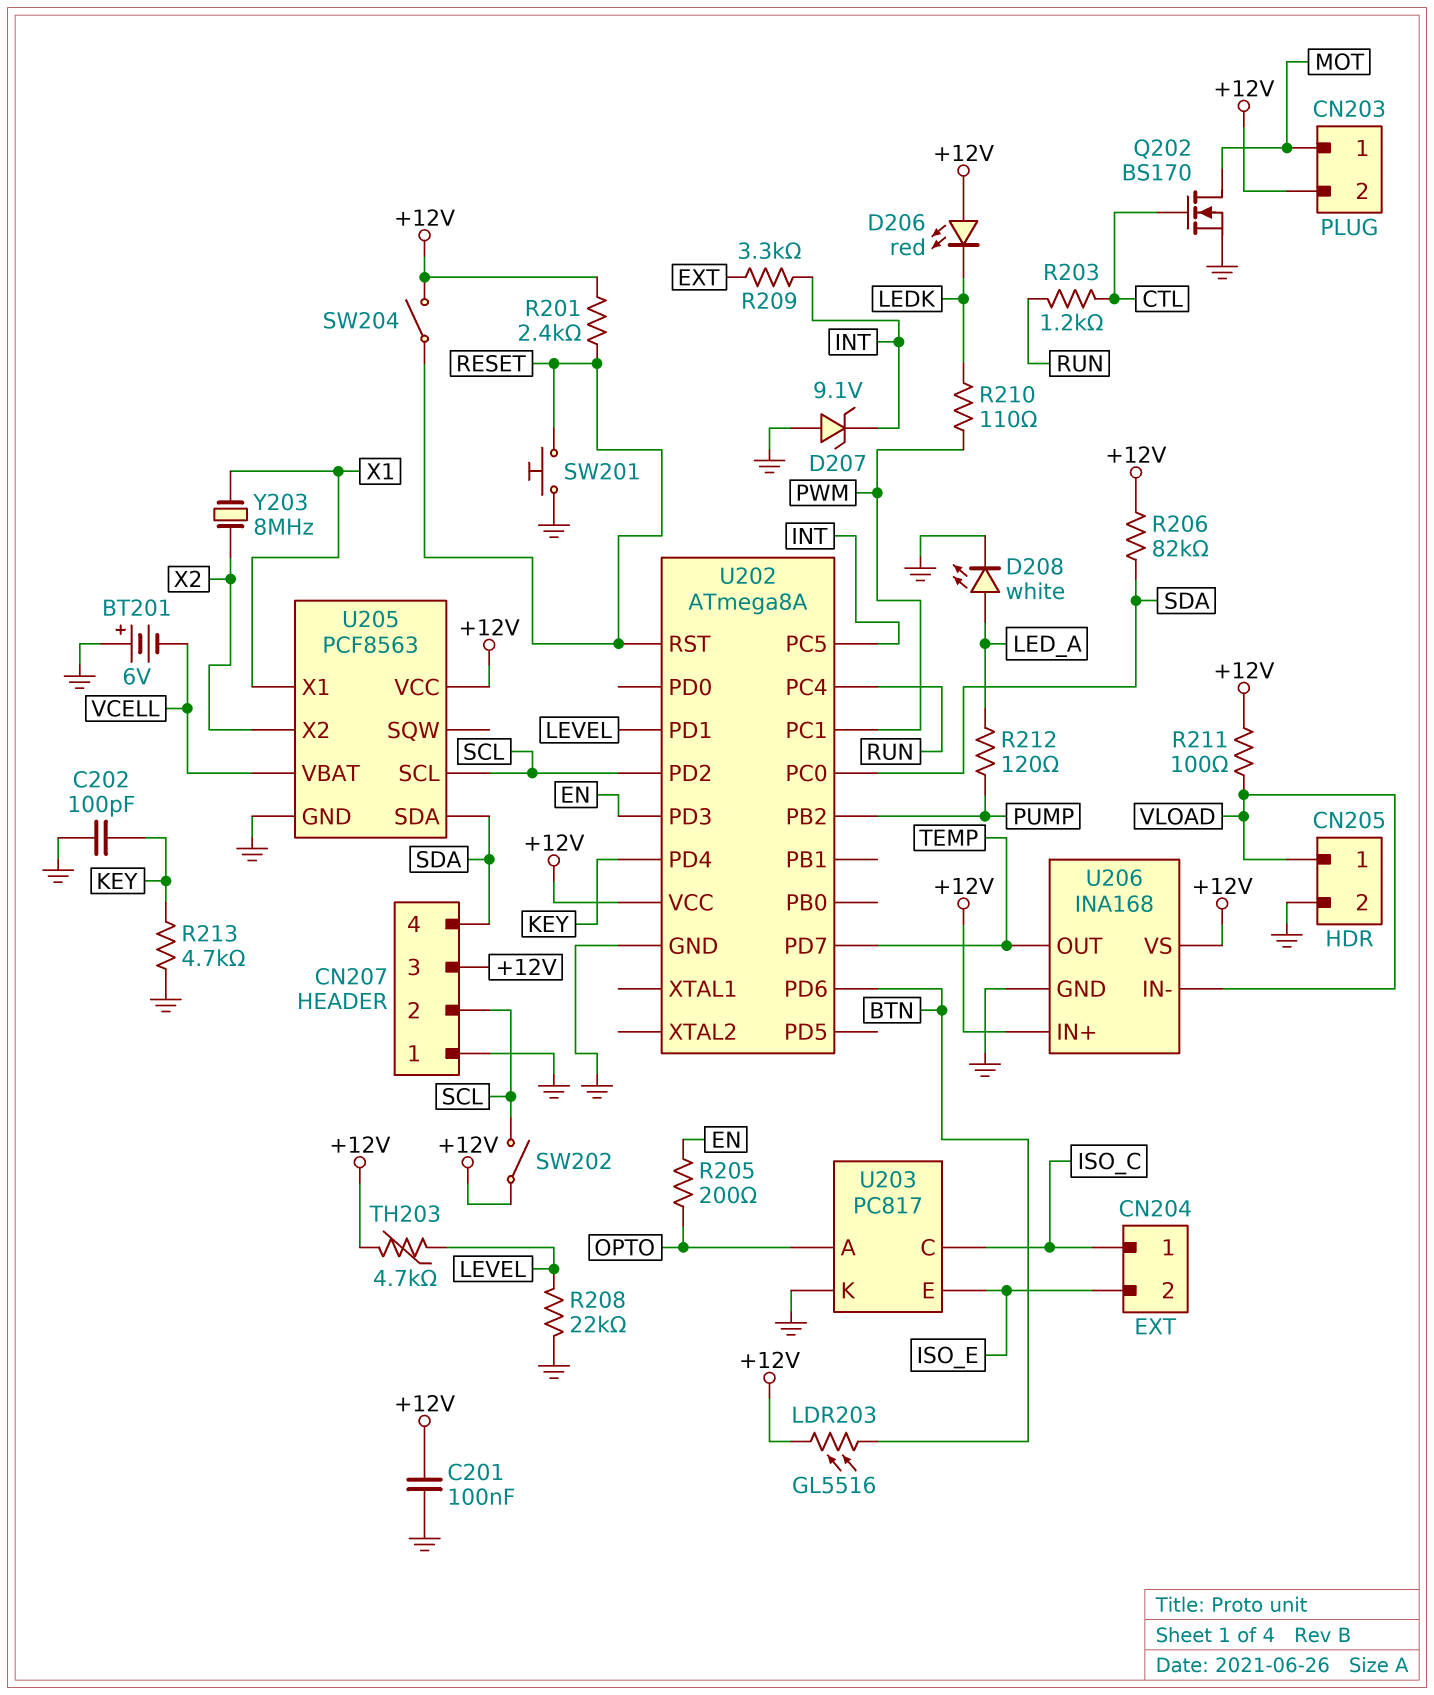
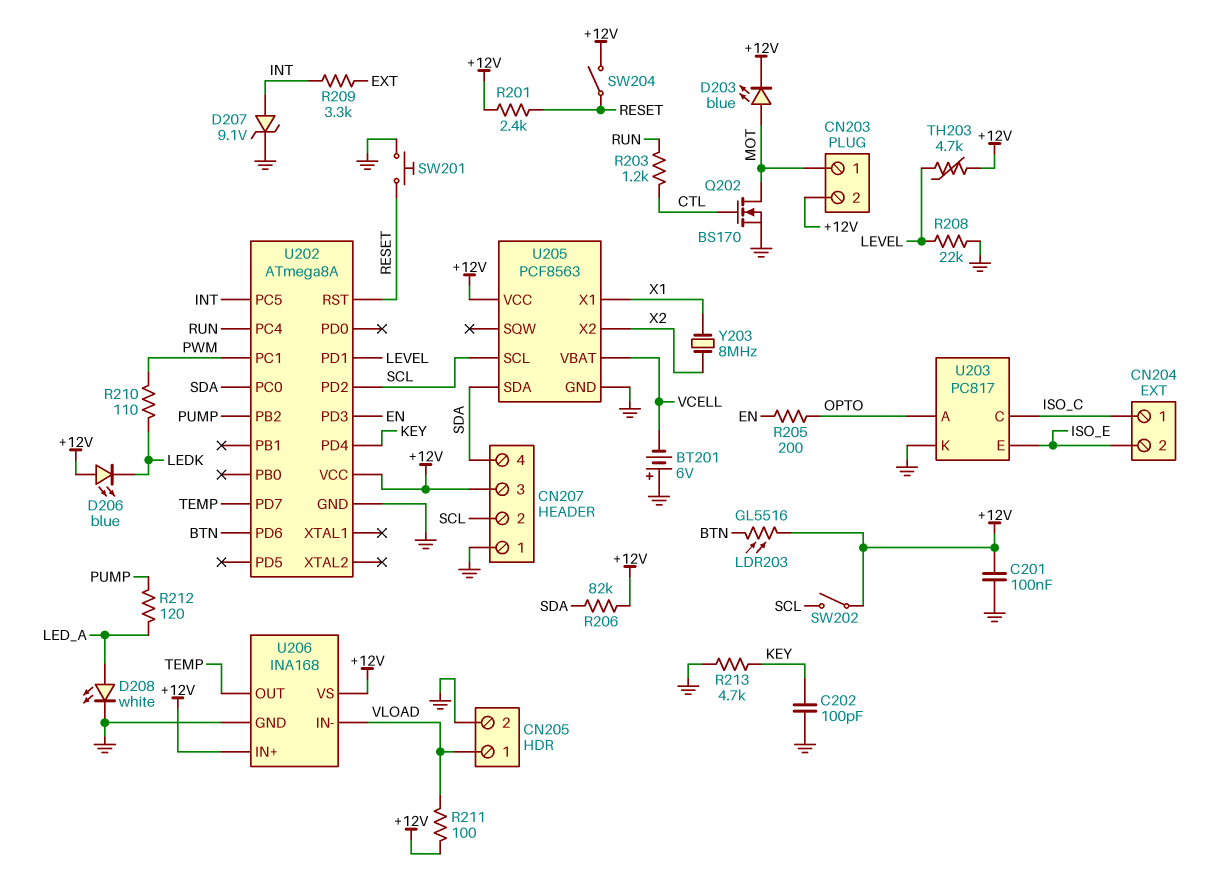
D203: none -> LED blue (A MOT, K +12V)
D206: LED red (A +12V, K LEDK) -> LED blue (A +12V, K LEDK)
D207: zener 9.1V (A GND, K INT) -> zener 9.1V (A INT, K GND)

